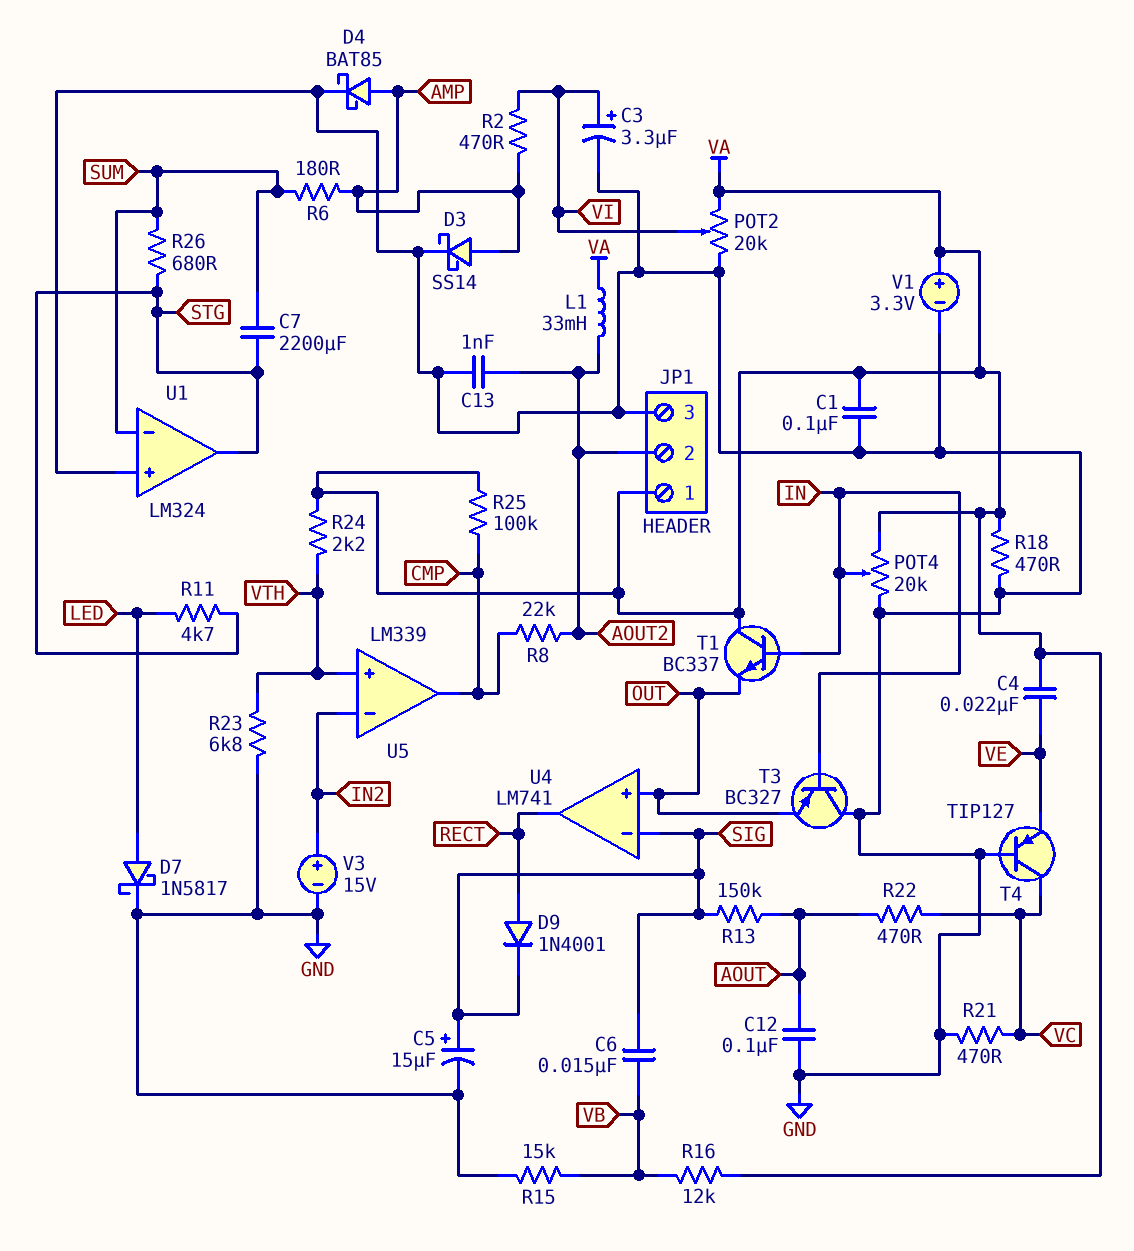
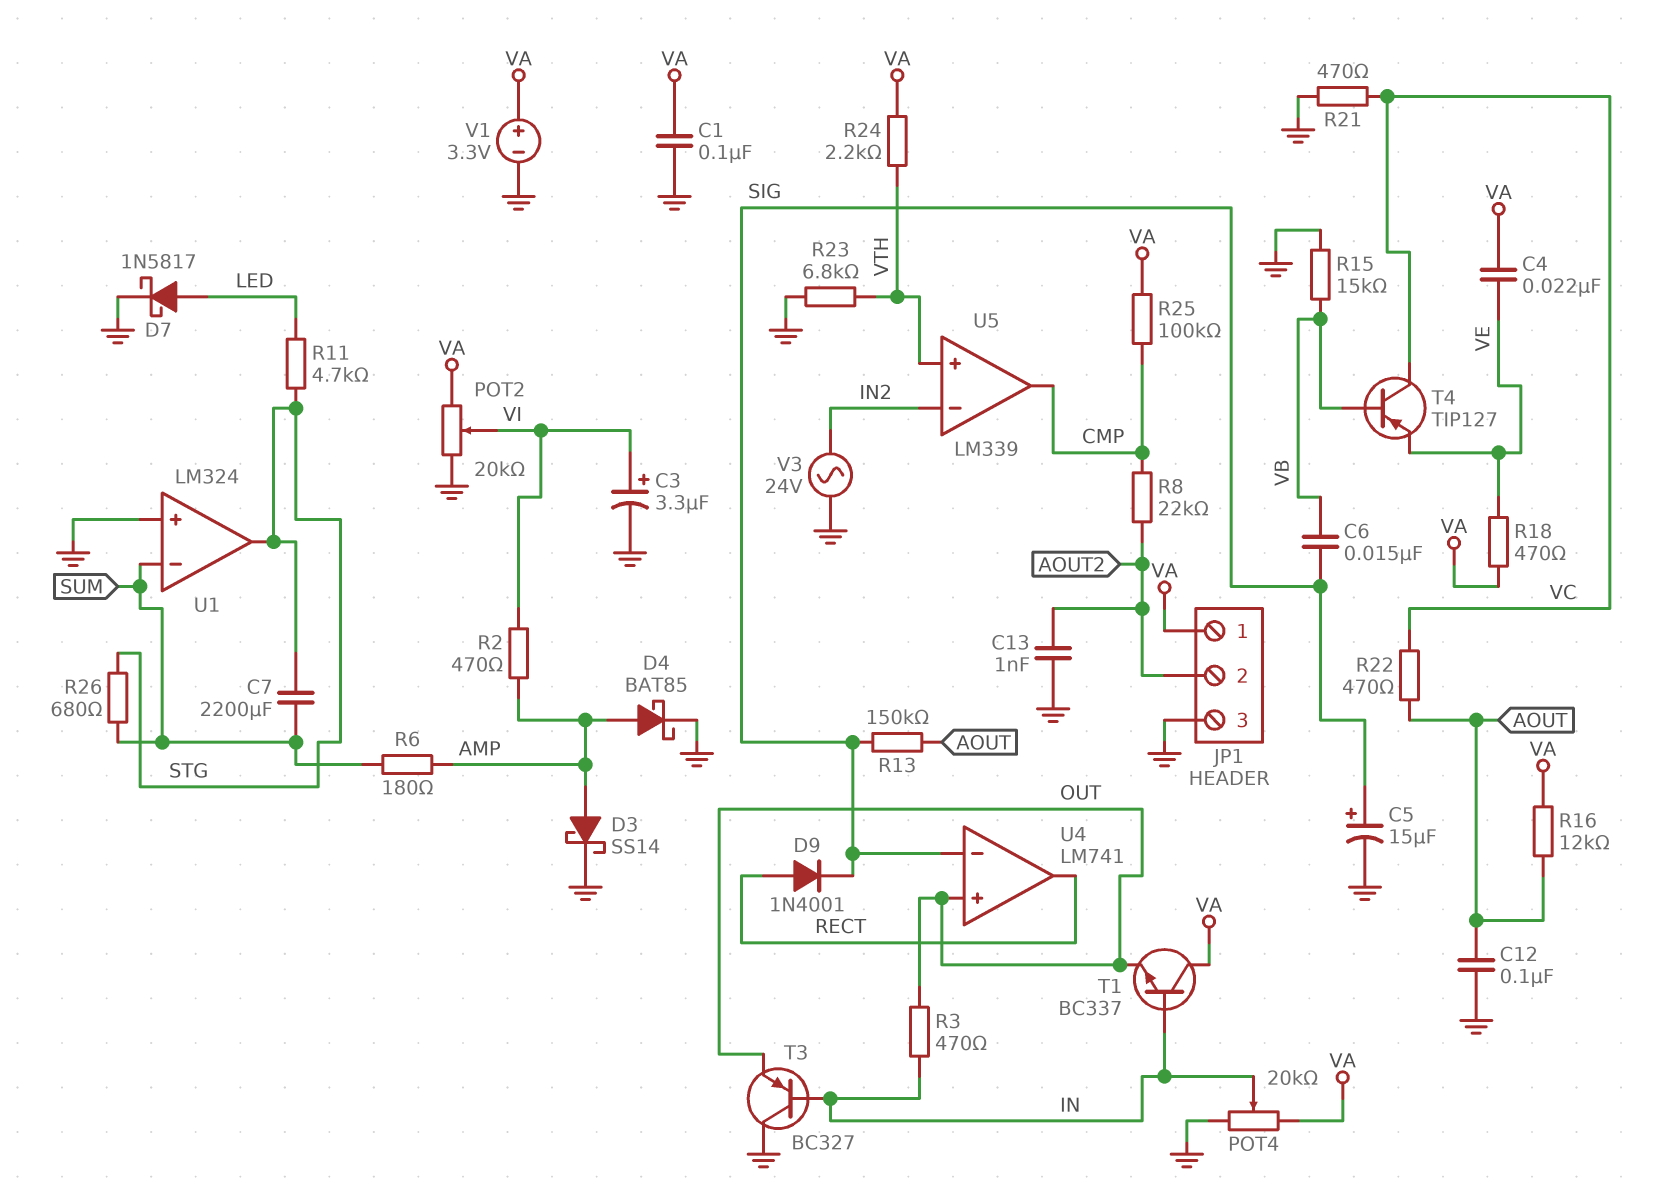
L1: 33mH (AOUT2, VA) -> none
R3: none -> 470 (IN, OUT)
R16: 12k (VA, VB) -> 12k (AOUT, VA)
R18: 470 (GND, VA) -> 470 (VA, VE)
T4: PNP TIP127 (B GND, C VC, E VE) -> PNP TIP127 (B VB, C VC, E VE)
V3: 15V (plus IN2, minus GND) -> AC 24V (GND, IN2)

